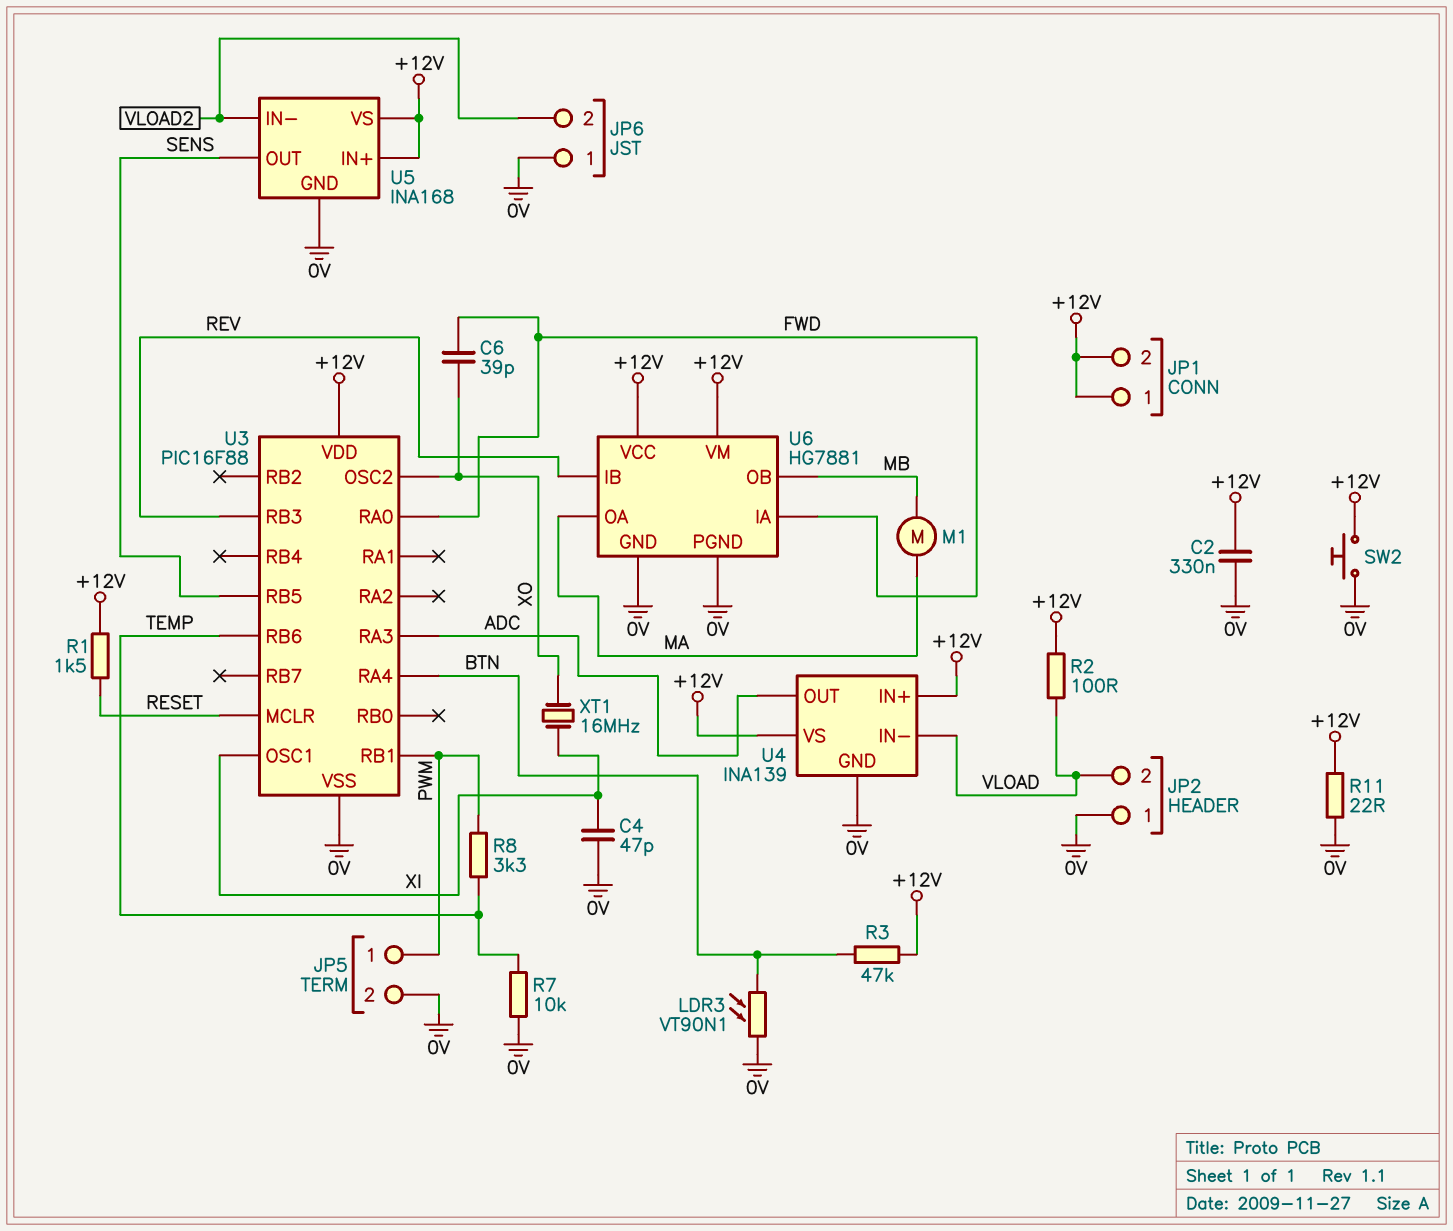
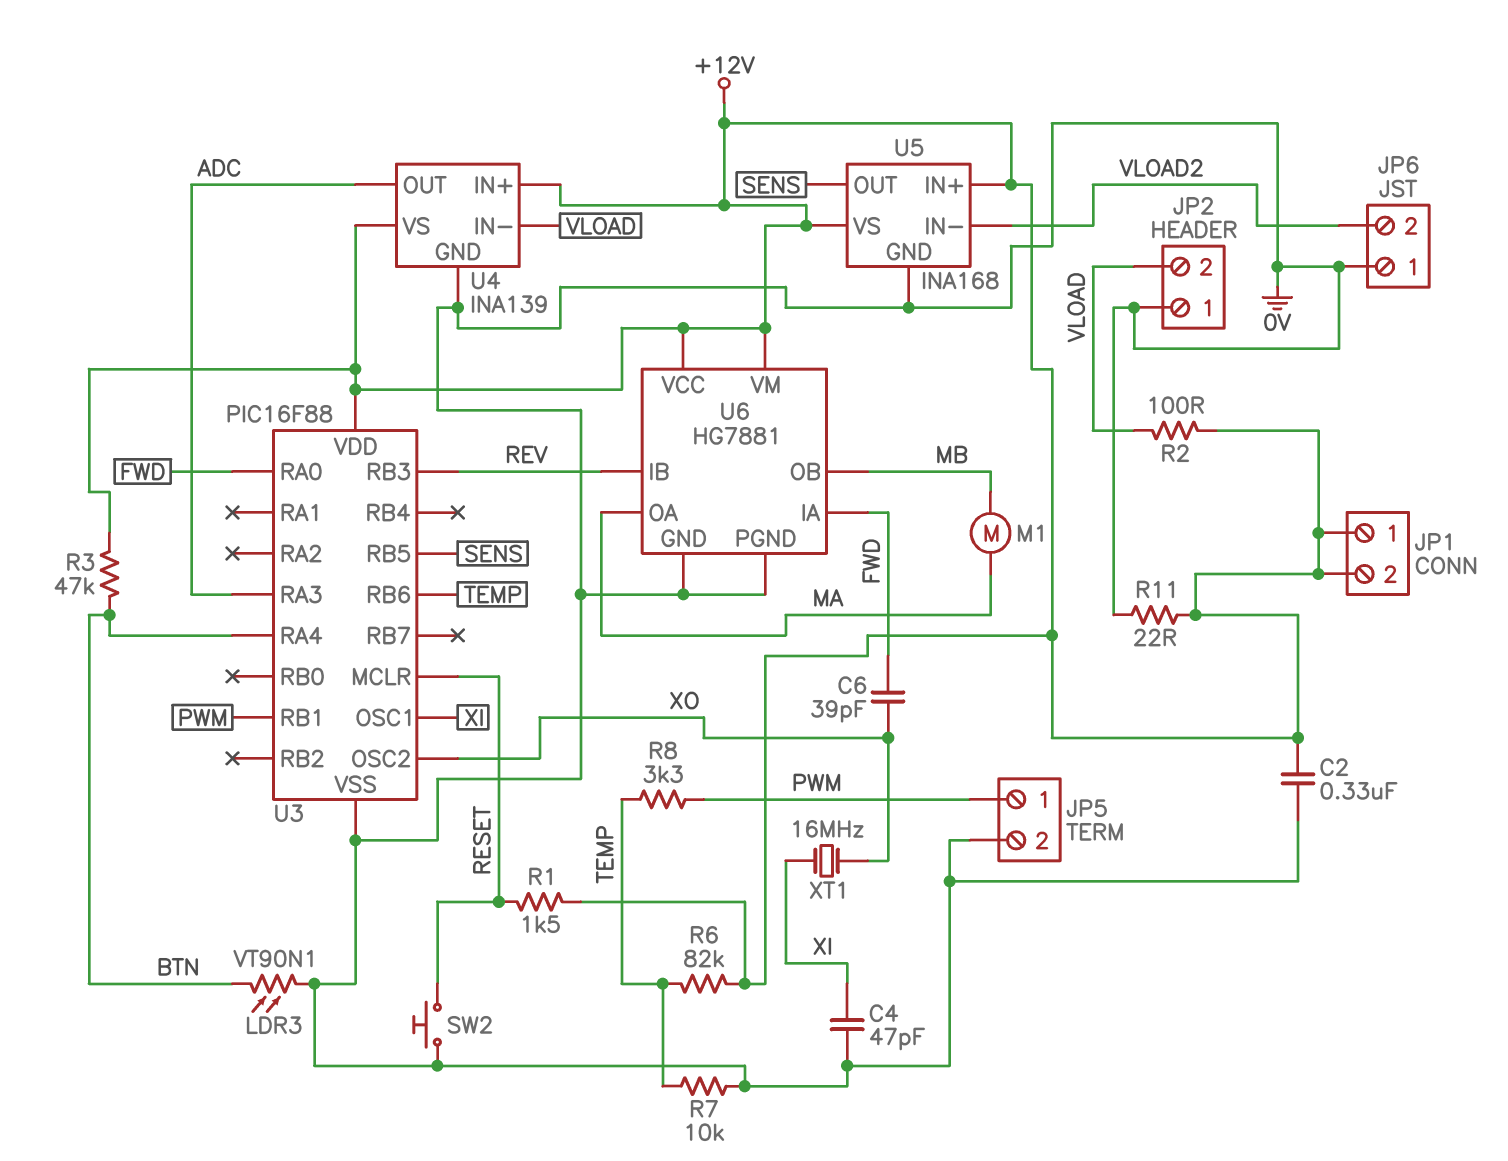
R6: none -> 82k (+12V, TEMP)
SW2: button (+12V, 0V) -> button (0V, RESET)

